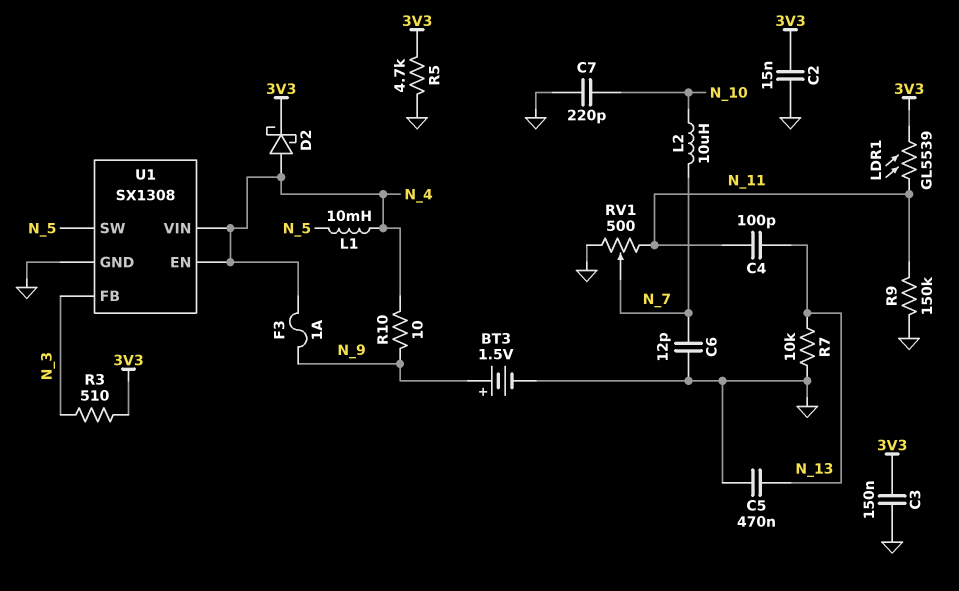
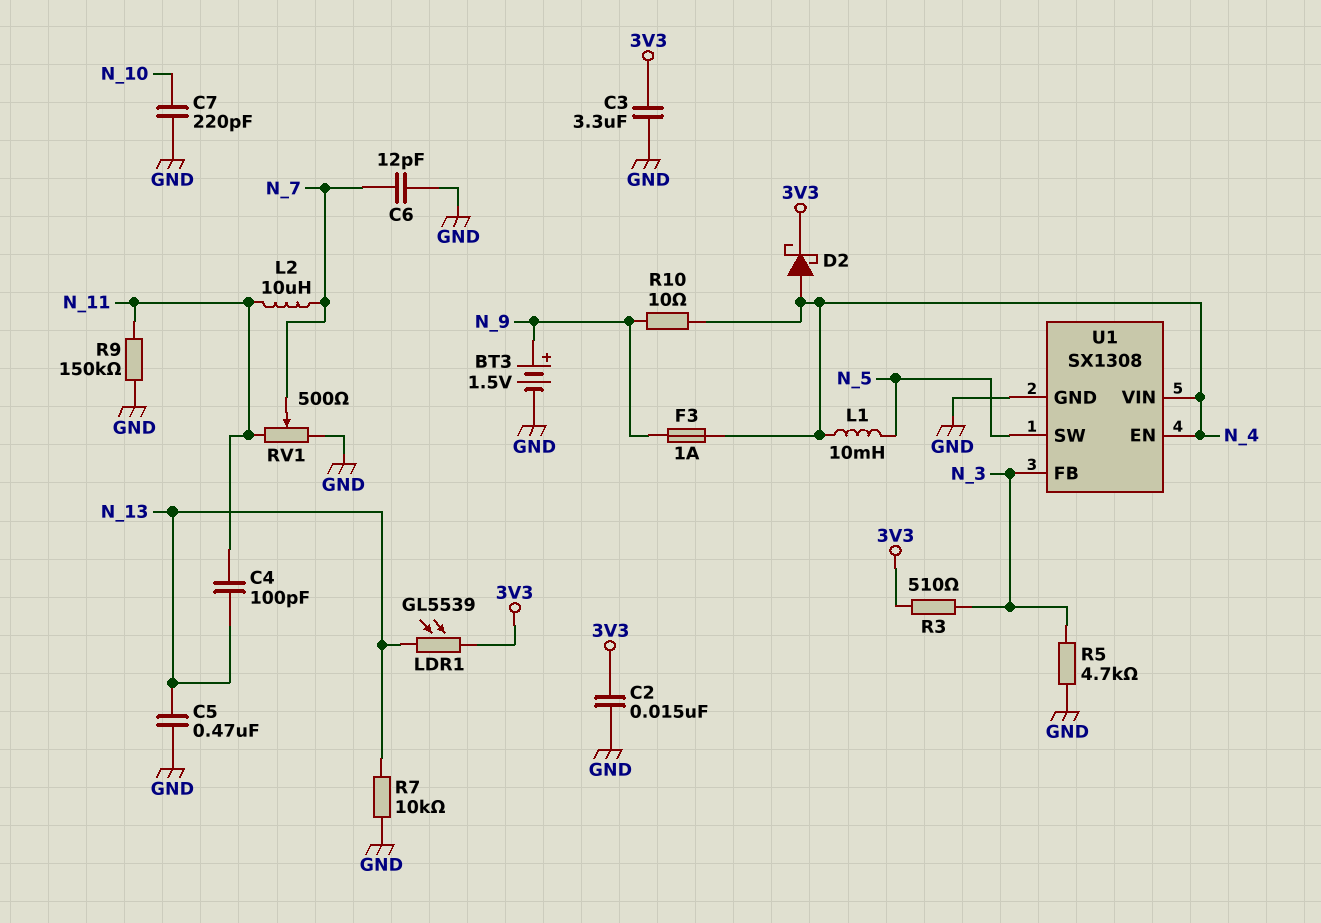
C3: 150nF (3V3, GND) -> 3.3uF (3V3, GND)
L2: 10uH (N_7, N_10) -> 10uH (N_7, N_11)
LDR1: GL5539 (3V3, N_11) -> GL5539 (3V3, N_13)
R5: 4.7k (3V3, GND) -> 4.7k (GND, N_3)

